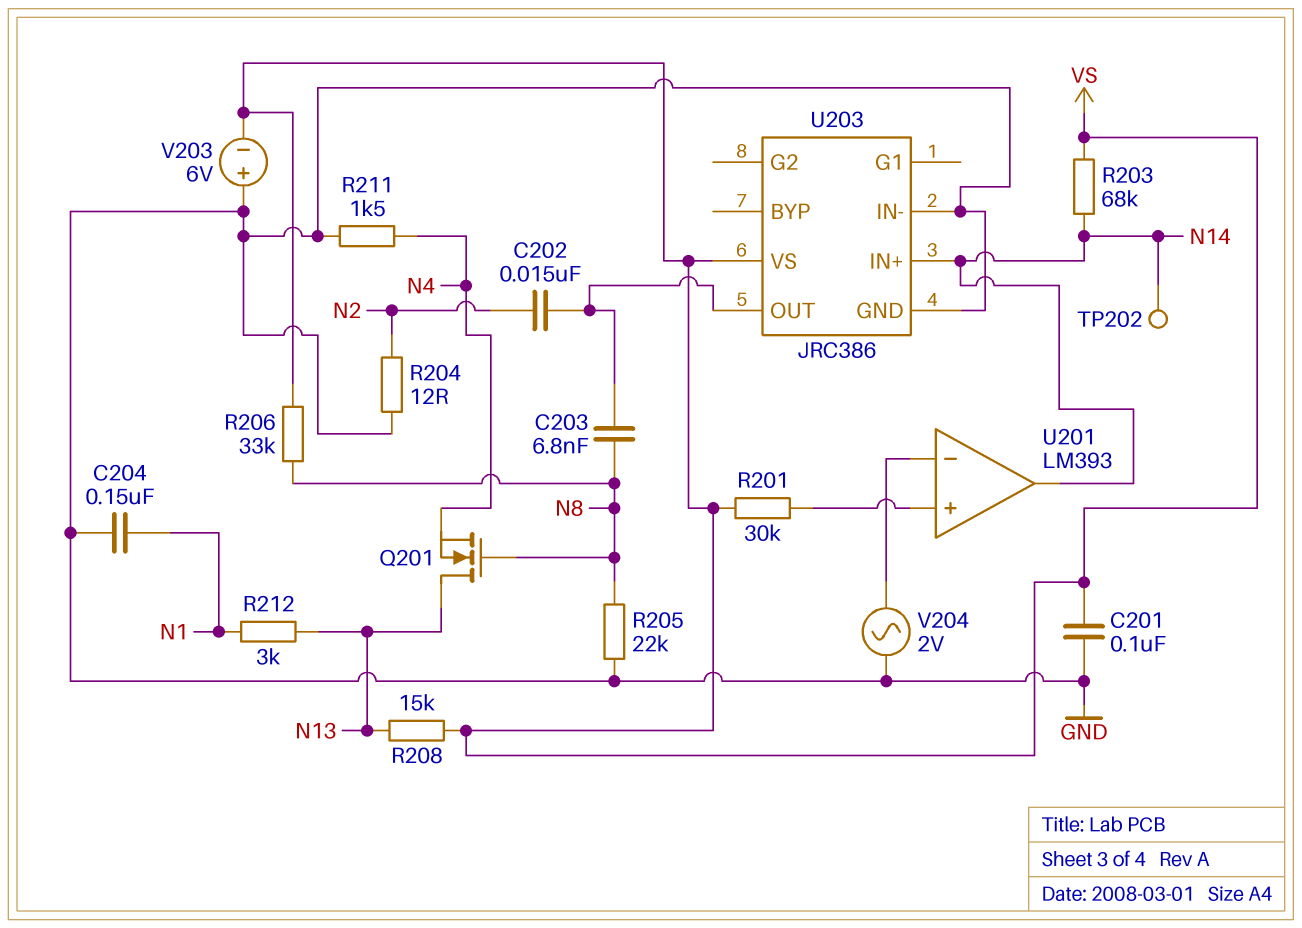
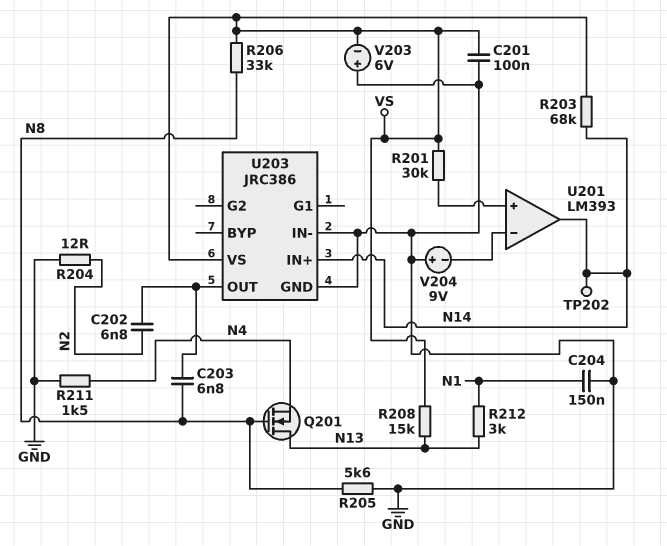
C202: 15nF (N2, U203/OUT) -> 6.8nF (N2, U203/OUT)
R205: 22k (GND, N8) -> 5.6k (GND, N8)
V204: AC 2V (GND, U201/in-) -> 9V (plus GND, minus U201/in-)

